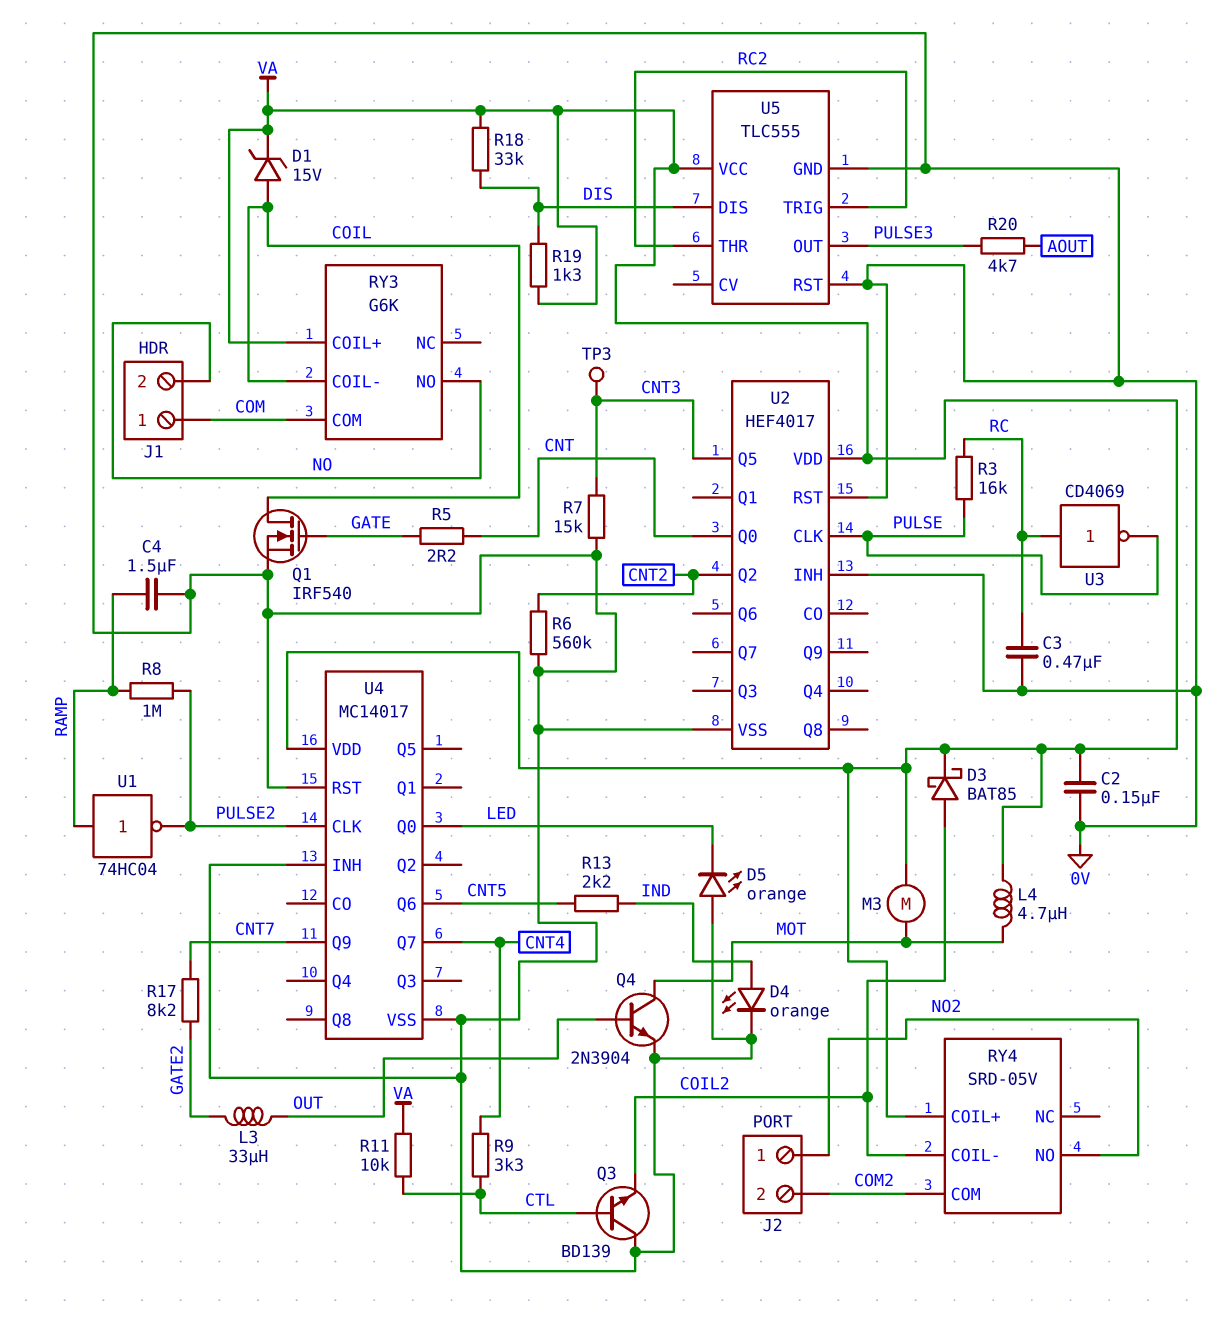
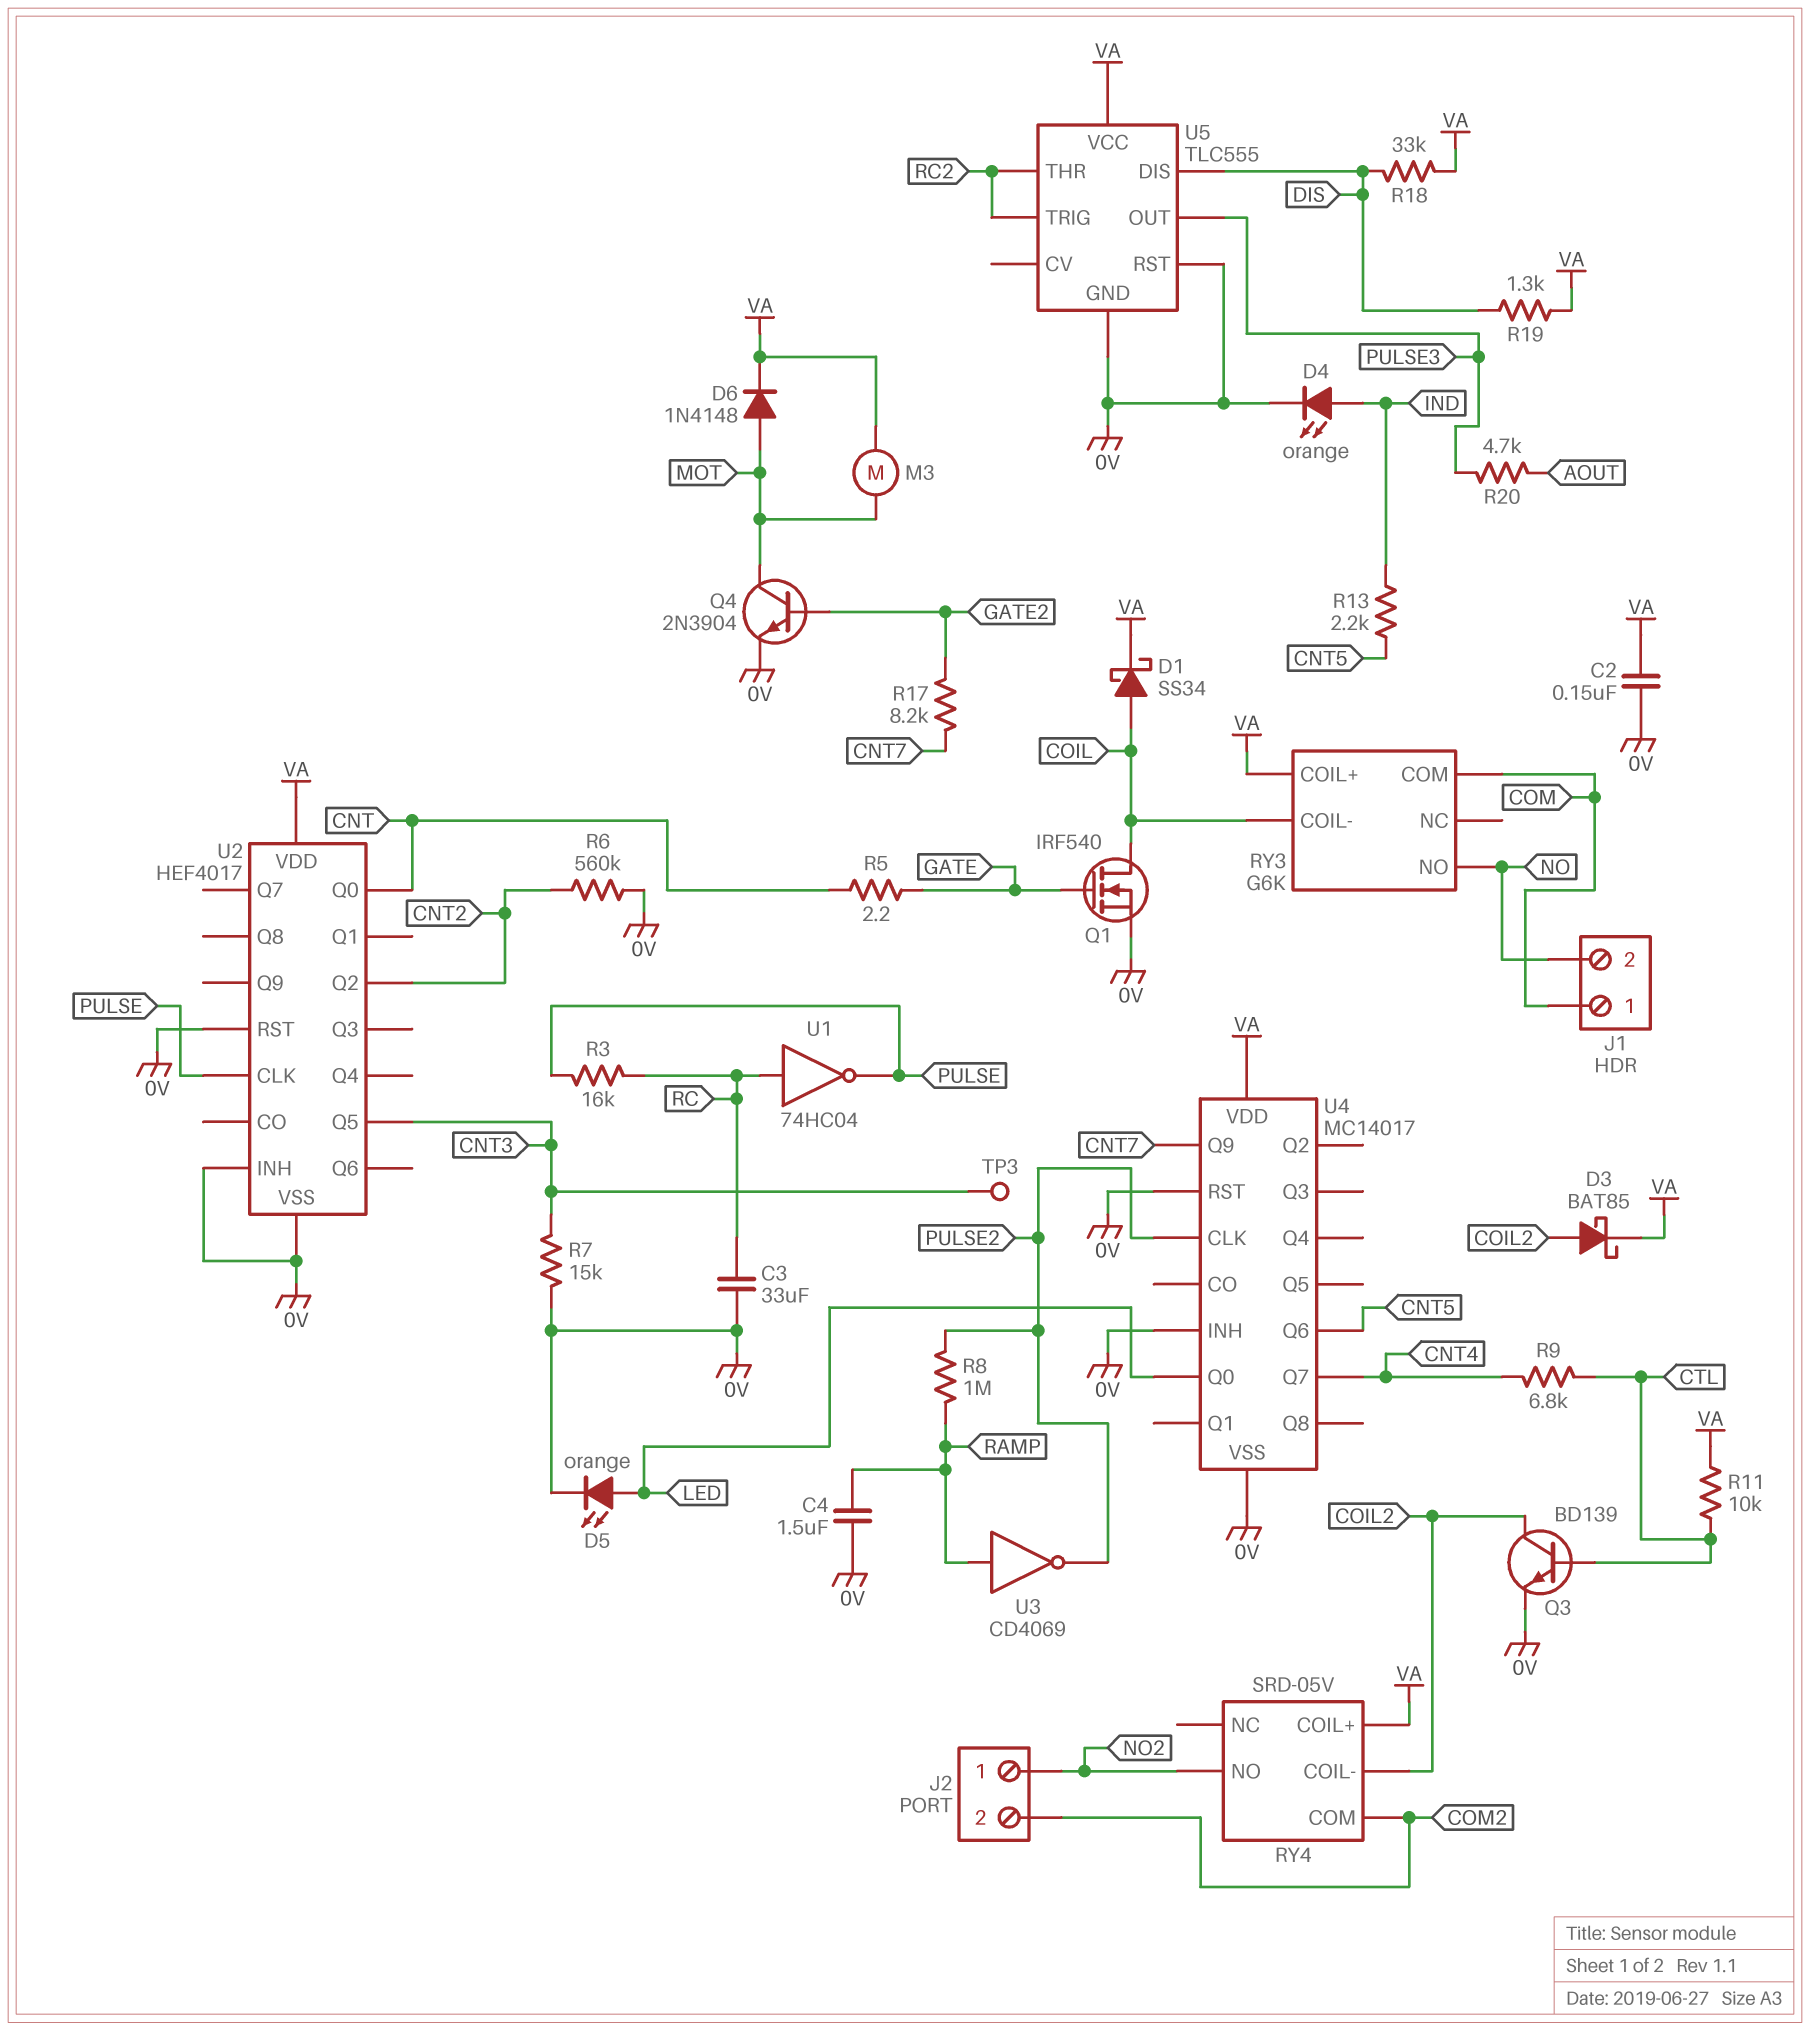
C3: 470nF (0V, RC) -> 33uF (0V, RC)
D1: zener 15V (A COIL, K VA) -> schottky SS34 (A COIL, K VA)
D5: LED orange (A 0V, K LED) -> LED orange (A LED, K 0V)
D6: none -> diode 1N4148 (A MOT, K VA)
L3: 33uH (GATE2, OUT) -> none
L4: 4.7uH (MOT, VA) -> none
Q3: NPN BD139 (B CTL, C 0V, E COIL2) -> NPN BD139 (B CTL, C COIL2, E 0V)
Q4: NPN 2N3904 (B OUT, C MOT, E 0V) -> NPN 2N3904 (B GATE2, C MOT, E 0V)
R9: 3.3k (CNT4, CTL) -> 6.8k (CNT4, CTL)
U1: NOT 74HC04 (in RAMP, out PULSE2) -> NOT 74HC04 (in RC, out PULSE)
U3: NOT CD4069 (in RC, out PULSE) -> NOT CD4069 (in RAMP, out PULSE2)

